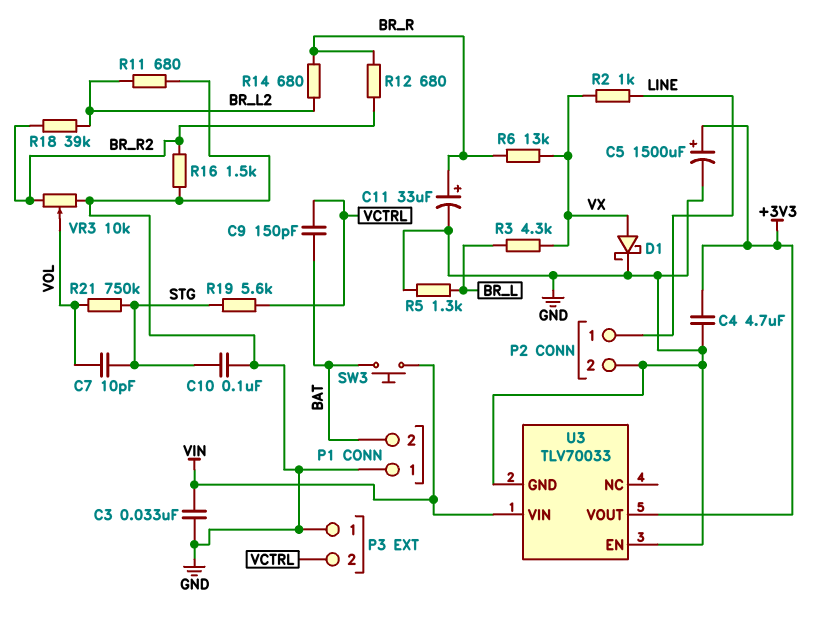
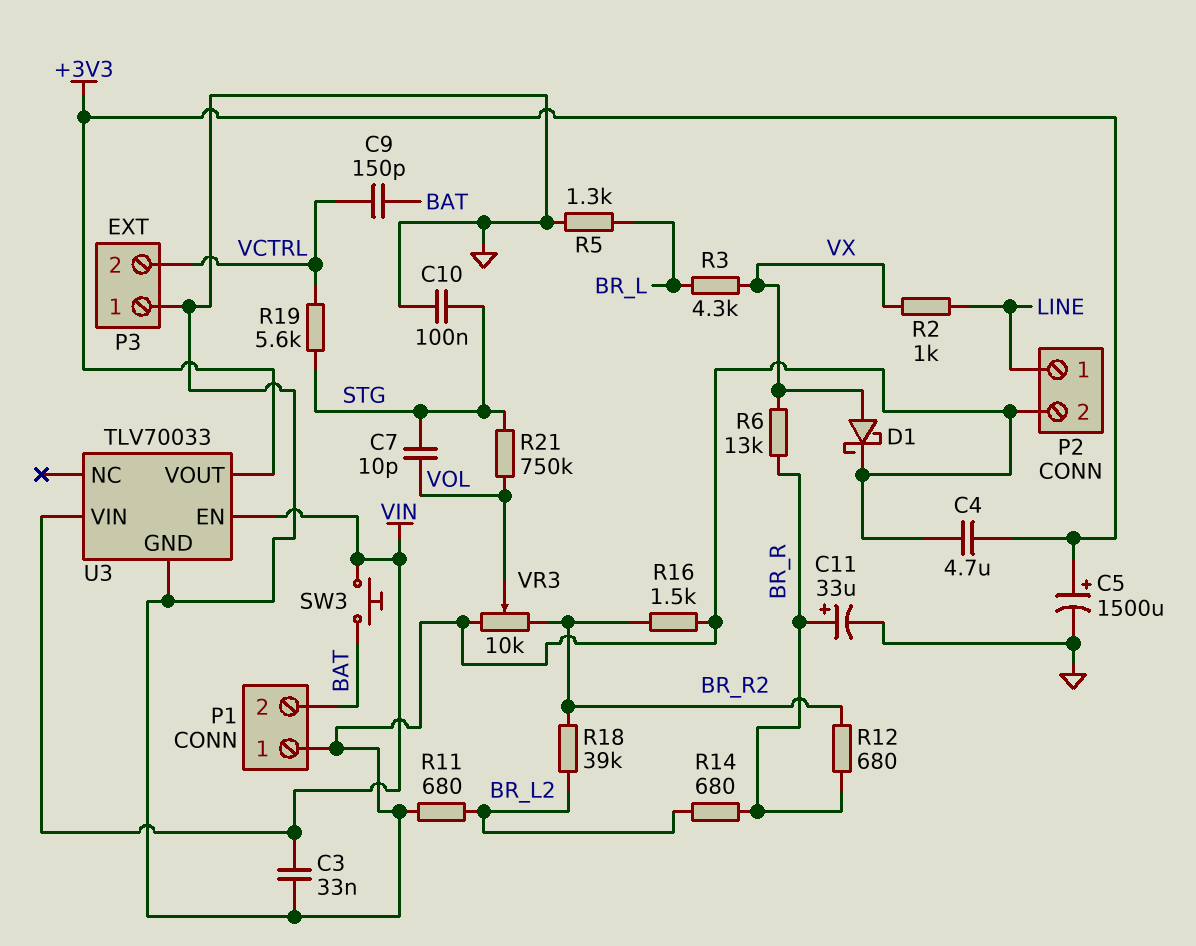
U3 pin EN: GND -> VIN

